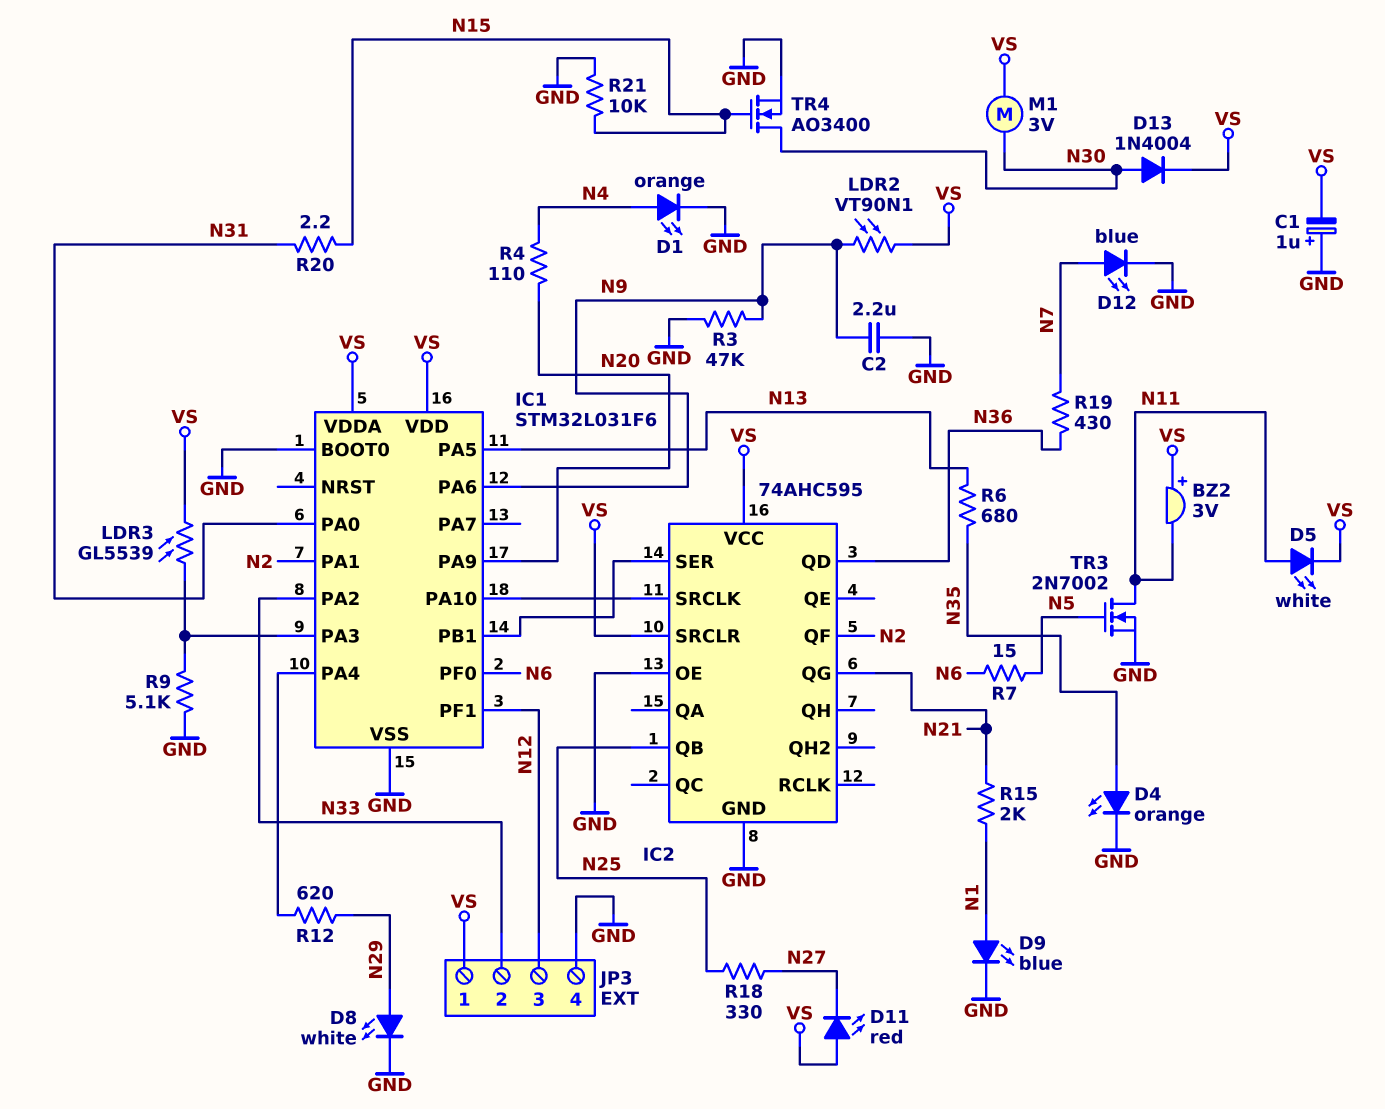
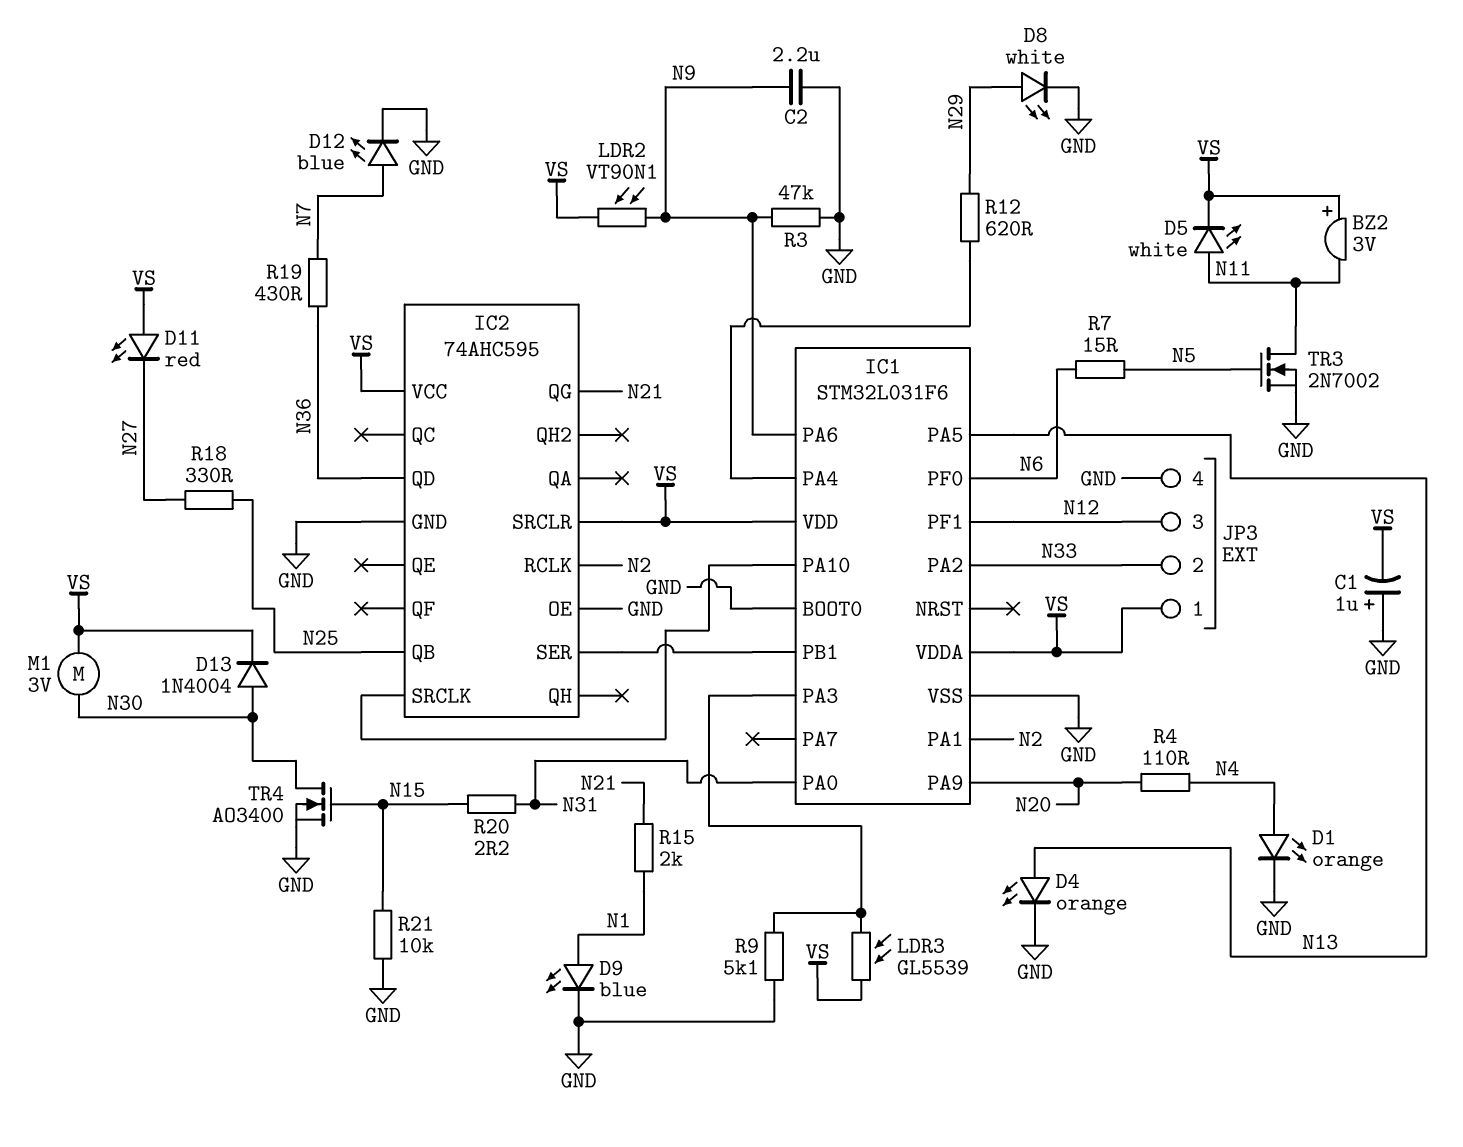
D4: LED orange (A N35, K GND) -> LED orange (A N13, K GND)
IC2 pin QF: N2 -> none
IC2 pin RCLK: none -> N2
R6: 680 (N13, N35) -> none

